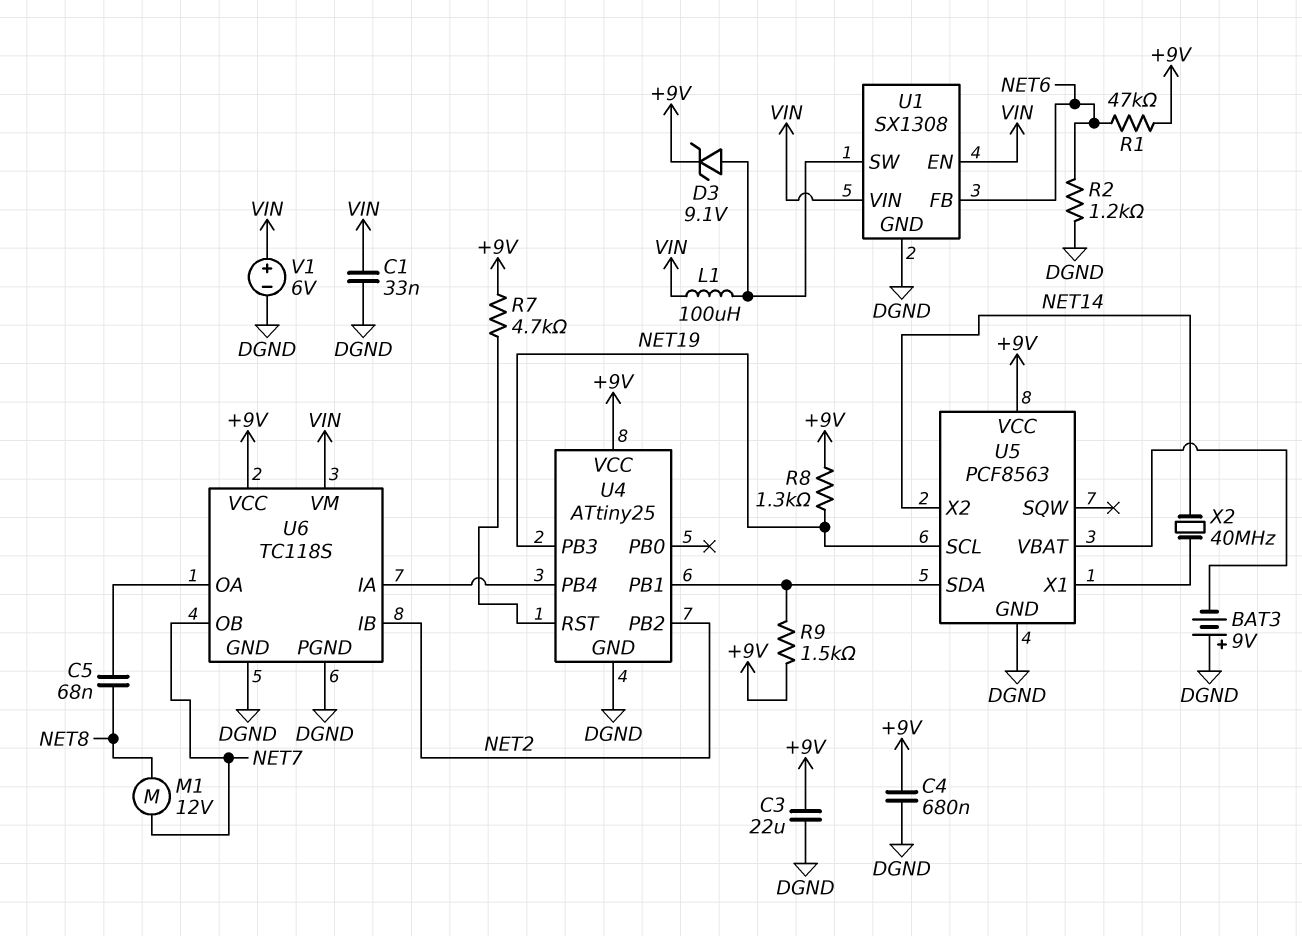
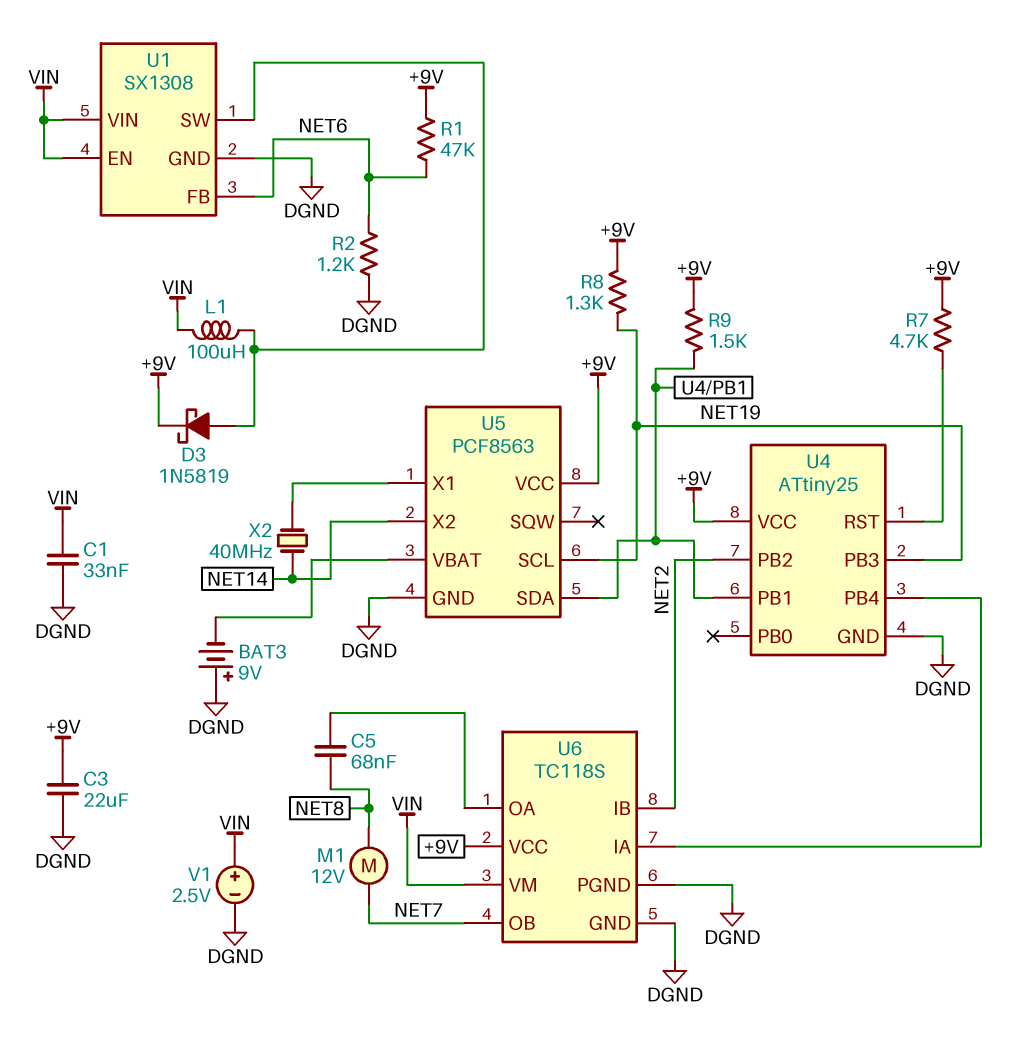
C4: 680nF (+9V, DGND) -> none
D3: zener 9.1V (A U1/SW, K +9V) -> schottky 1N5819 (A U1/SW, K +9V)
V1: 6V (plus VIN, minus DGND) -> 2.5V (plus VIN, minus DGND)

